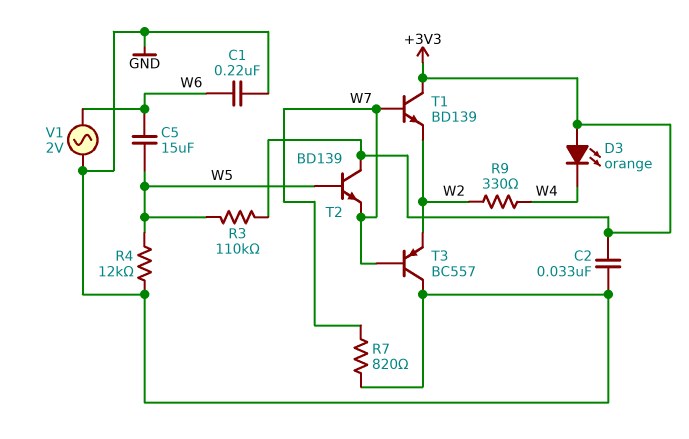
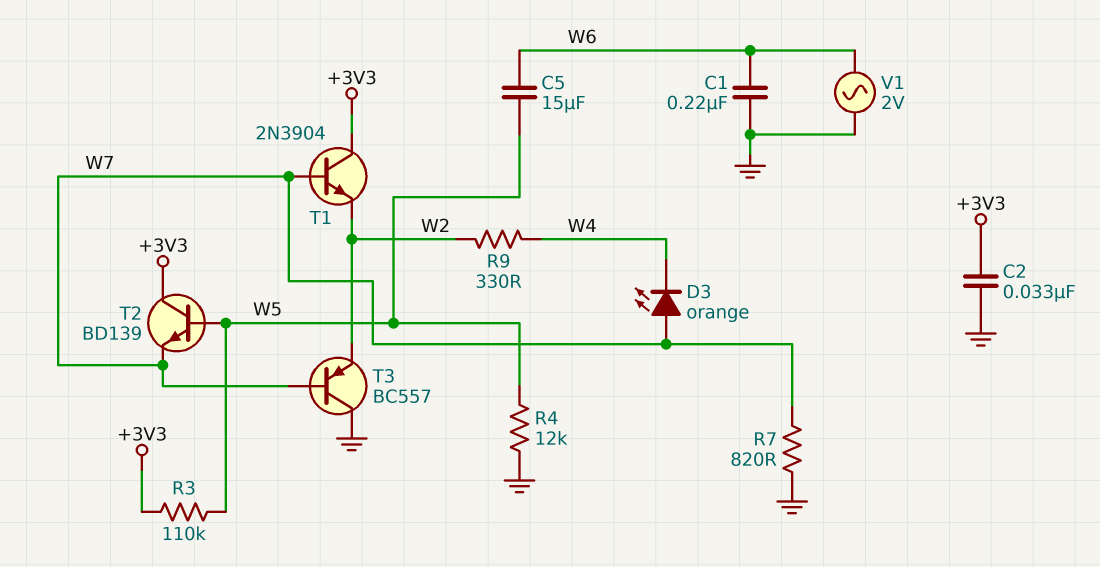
D3: LED orange (A +3V3, K W4) -> LED orange (A W7, K W4)
T1: NPN BD139 (B W7, C +3V3, E W2) -> NPN 2N3904 (B W7, C +3V3, E W2)

